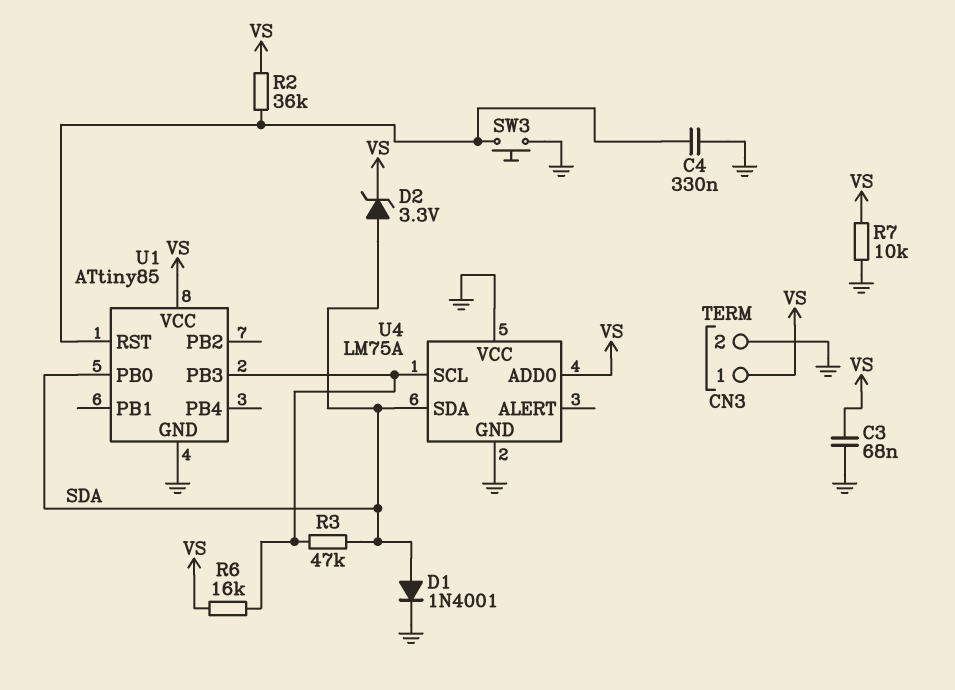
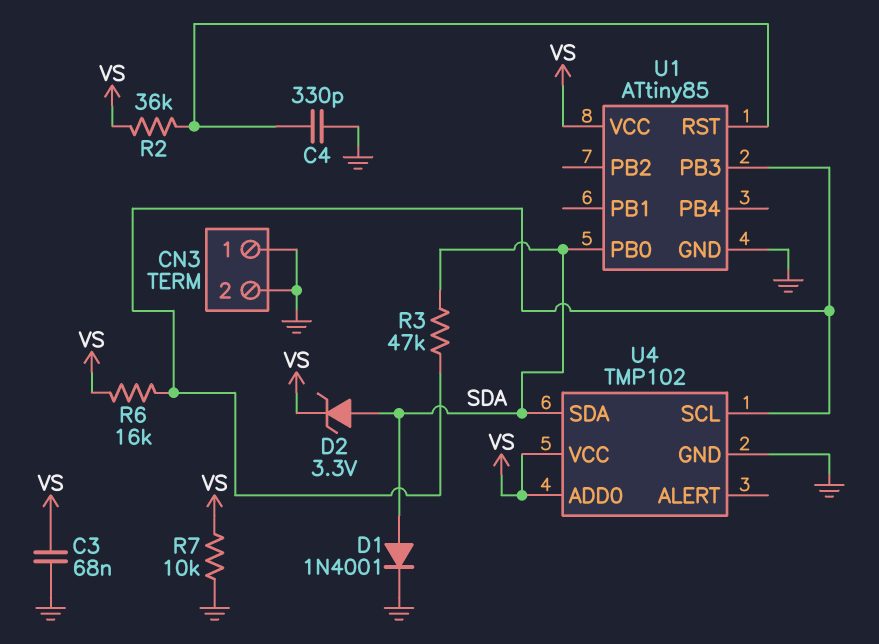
C4: 330nF (GND, U1/RST) -> 330pF (GND, U1/RST)
CN3 pin 1: VS -> GND
SW3: button (GND, U1/RST) -> none
U4: LM75A -> TMP102
U4 pin VCC: GND -> VS

